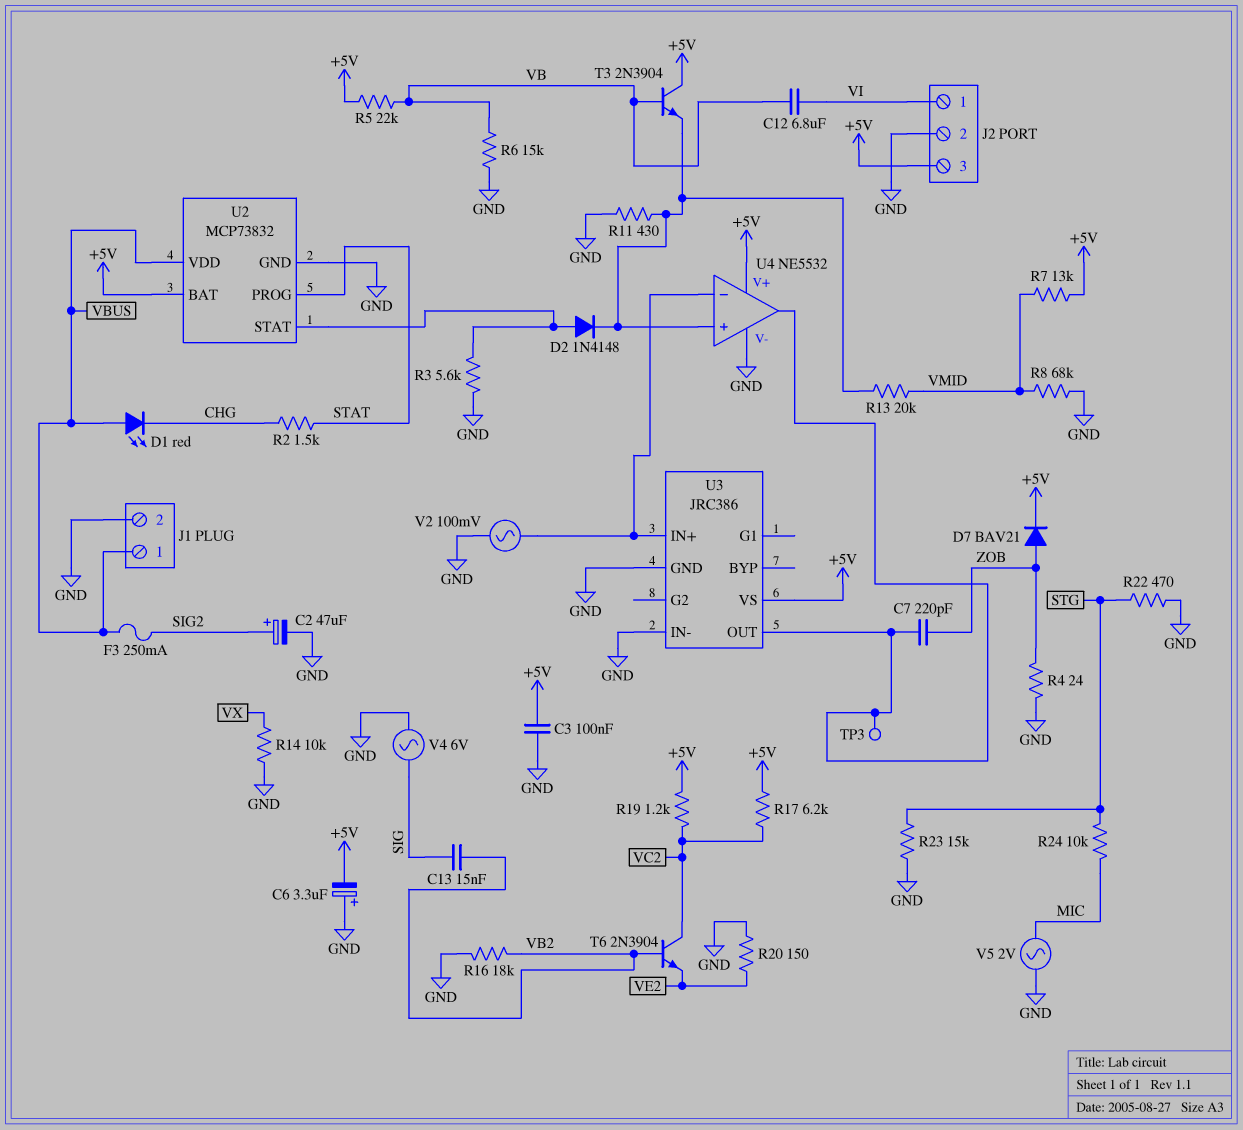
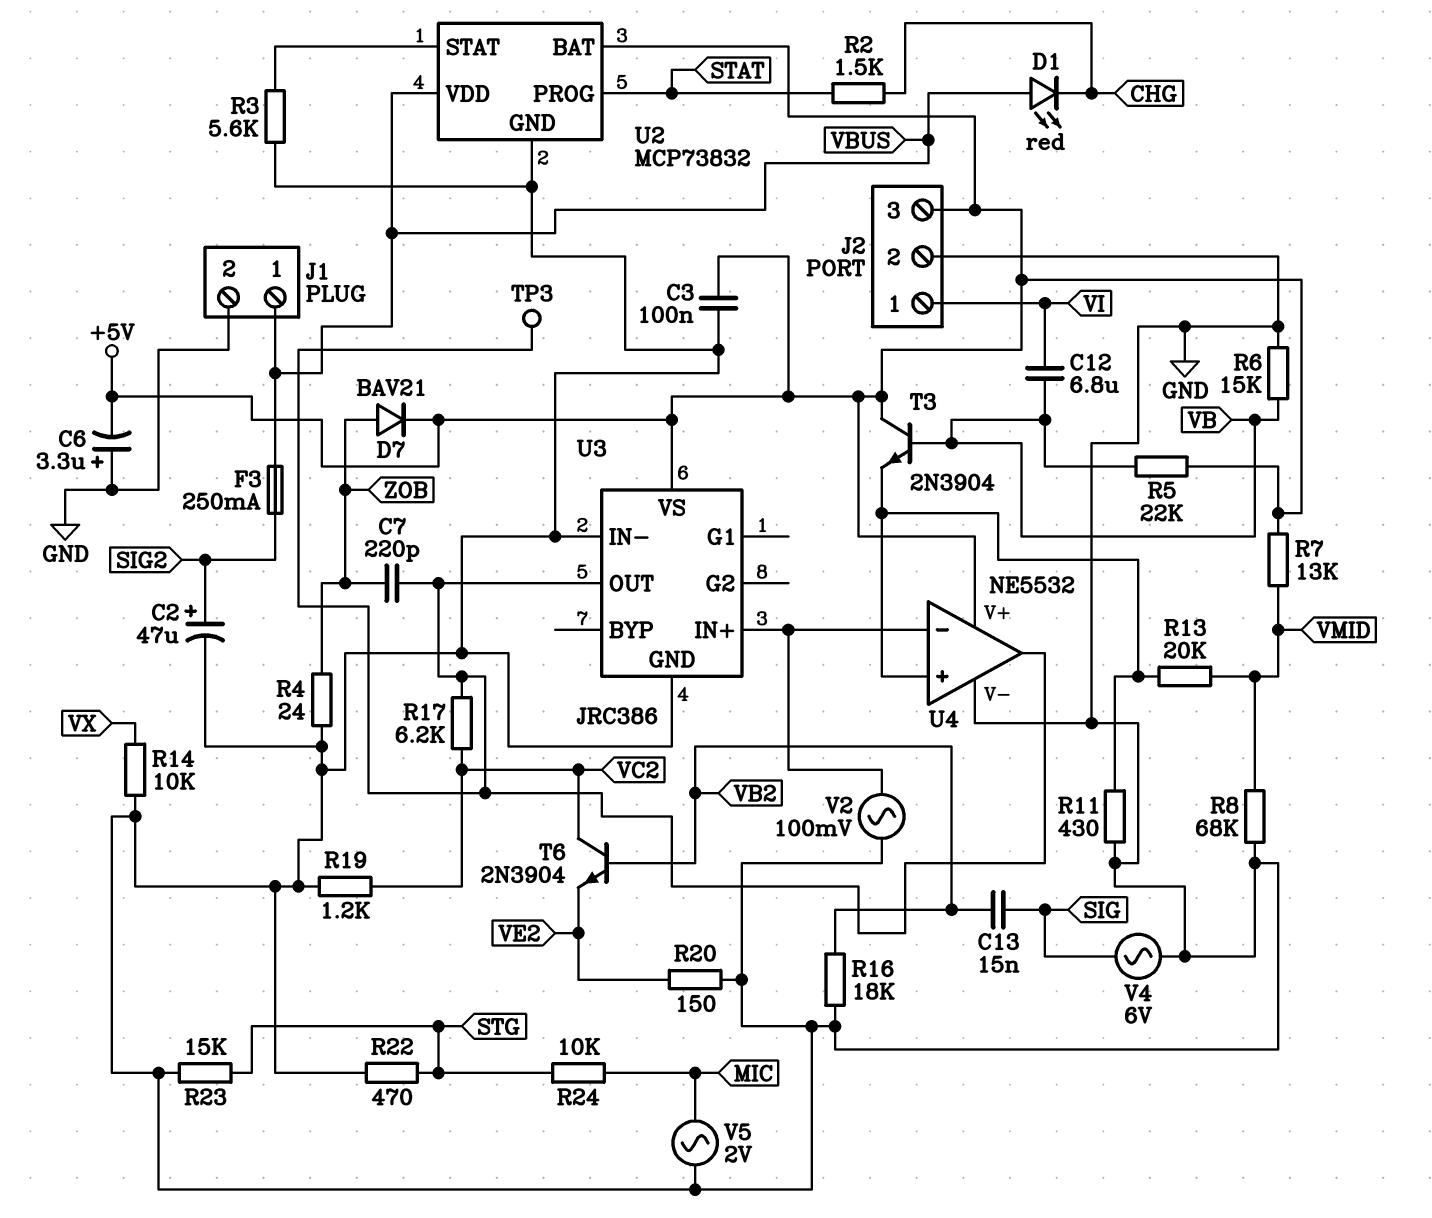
D2: diode 1N4148 (A U2/STAT, K U4/in+) -> none
R17: 6.2k (+5V, VC2) -> 6.2k (U3/OUT, VC2)
R19: 1.2k (+5V, VC2) -> 1.2k (GND, VC2)

